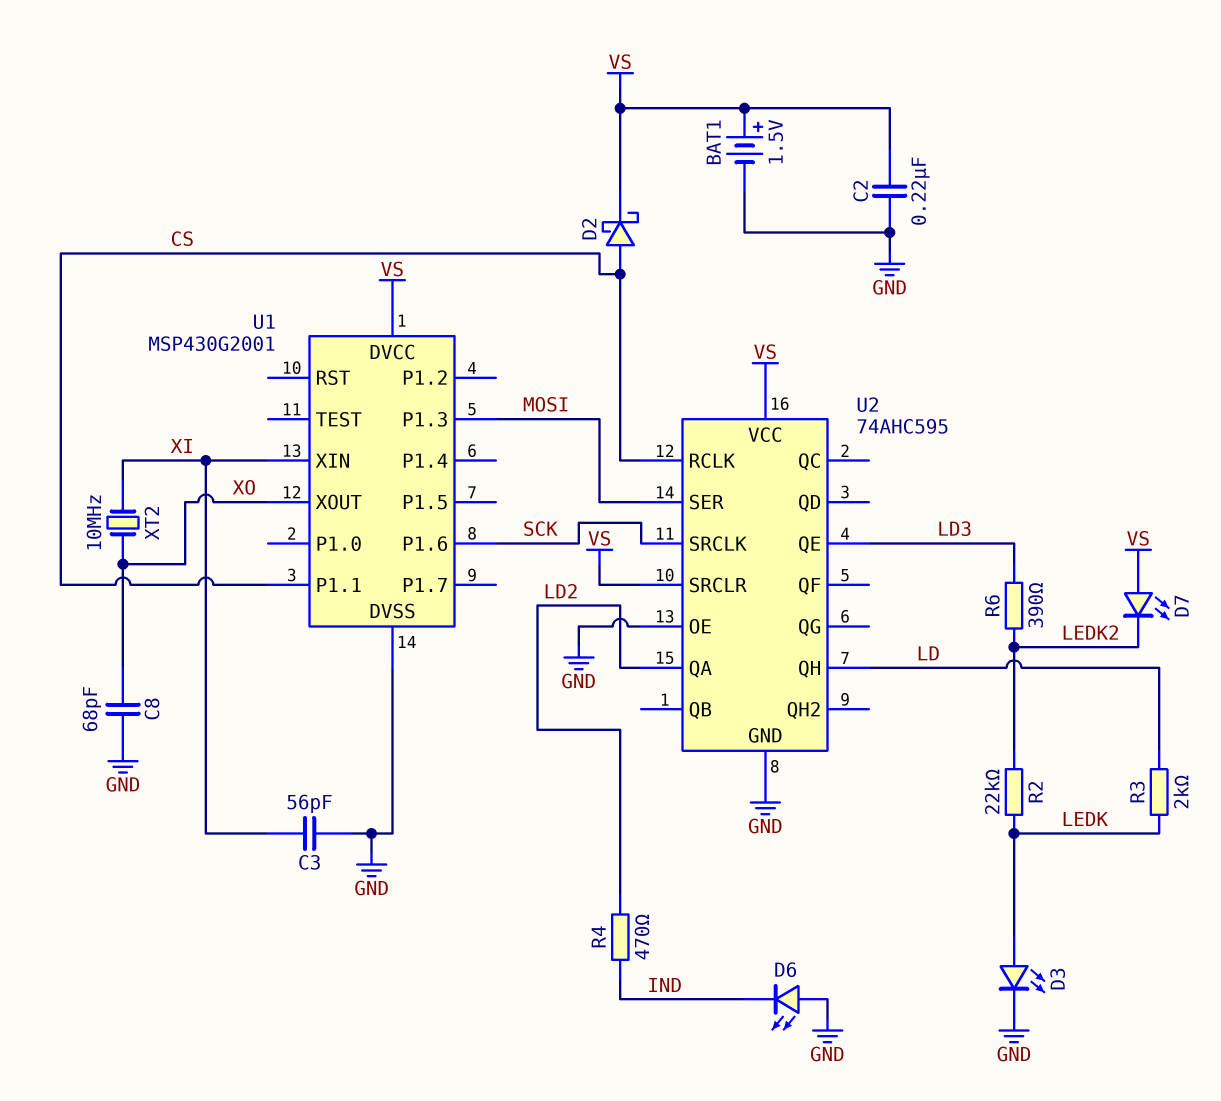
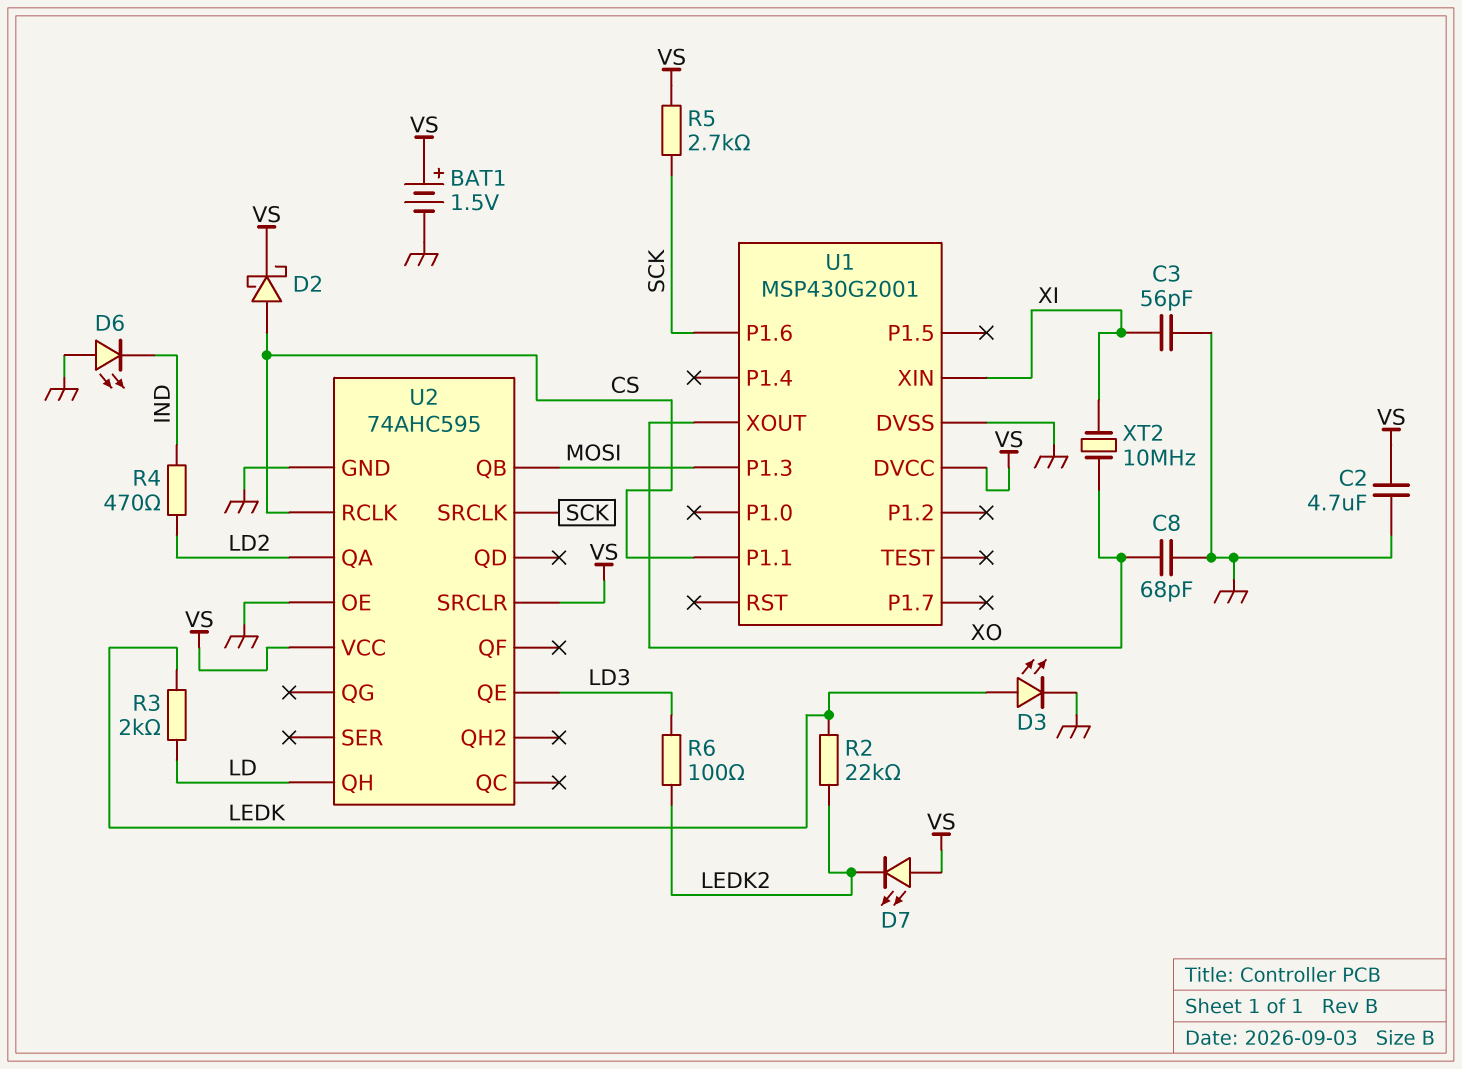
C2: 220nF (GND, VS) -> 4.7uF (GND, VS)
R5: none -> 2.7k (SCK, VS)
R6: 390 (LD3, LEDK2) -> 100 (LD3, LEDK2)
U2 pin QB: none -> MOSI
U2 pin SER: MOSI -> none

